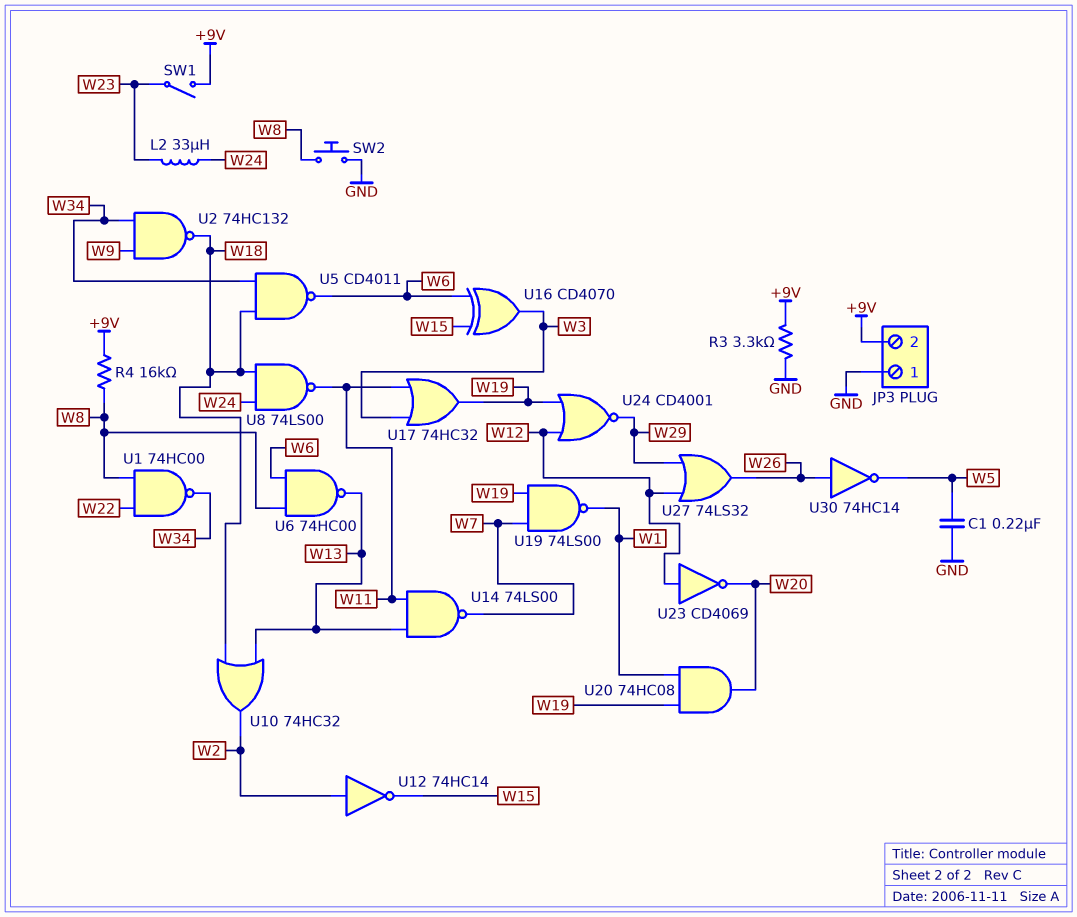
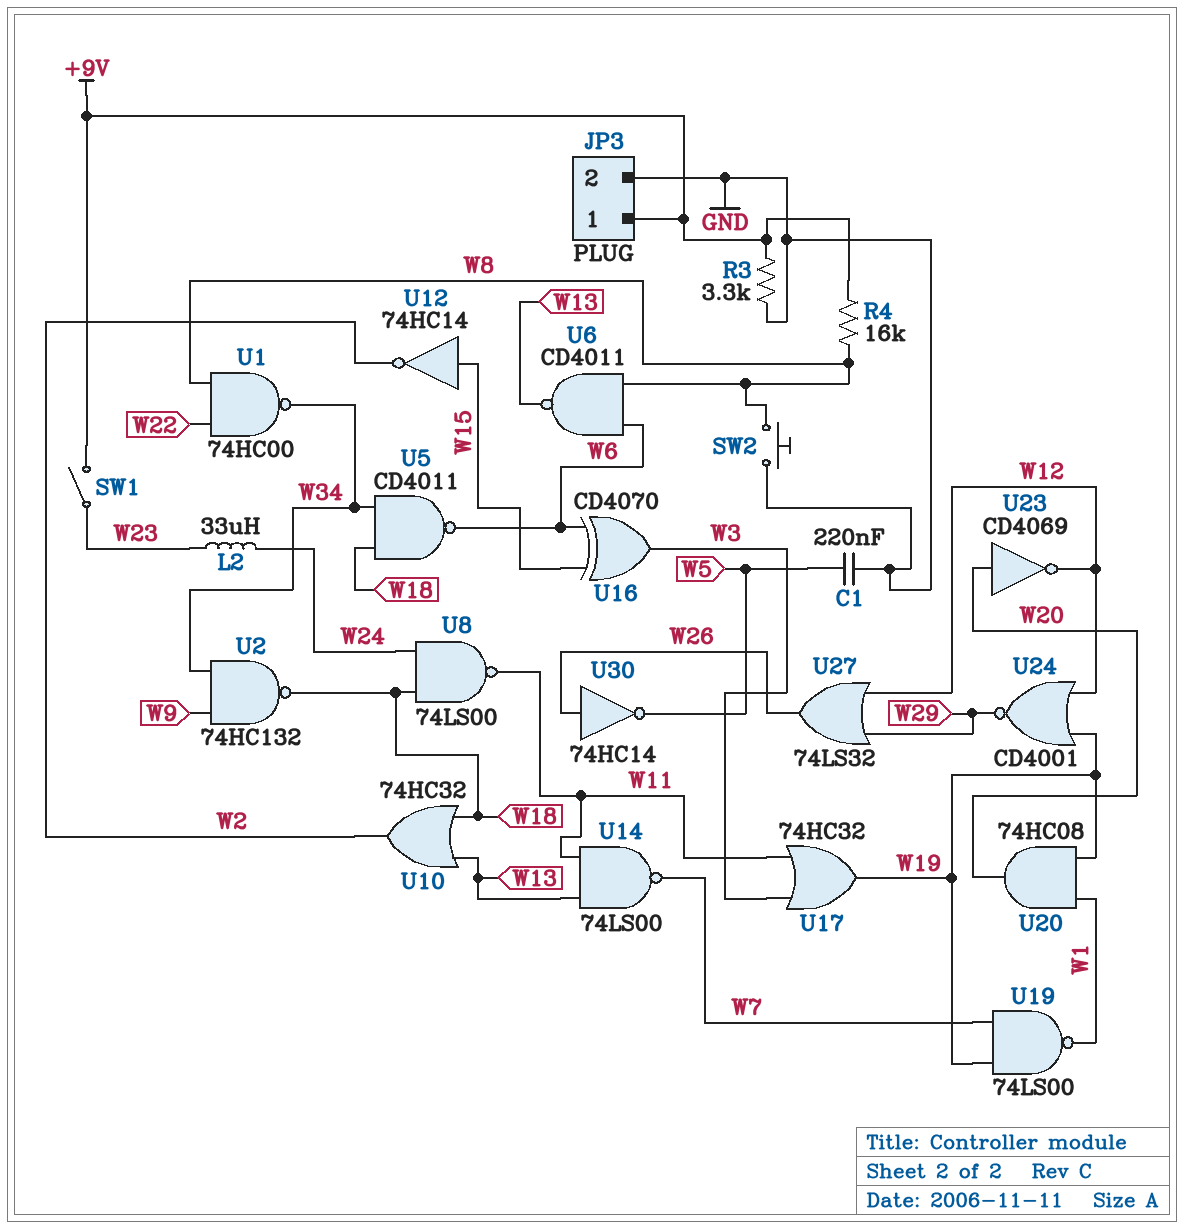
JP3 pin 1: GND -> +9V
JP3 pin 2: +9V -> GND
U6: NAND 74HC00 (in W6, in W8, out W13) -> NAND CD4011 (in W6, in W8, out W13)
U12: NOT 74HC14 (in W2, out W15) -> NOT 74HC14 (in W15, out W2)
U23: NOT CD4069 (in W12, out W20) -> NOT CD4069 (in W20, out W12)

